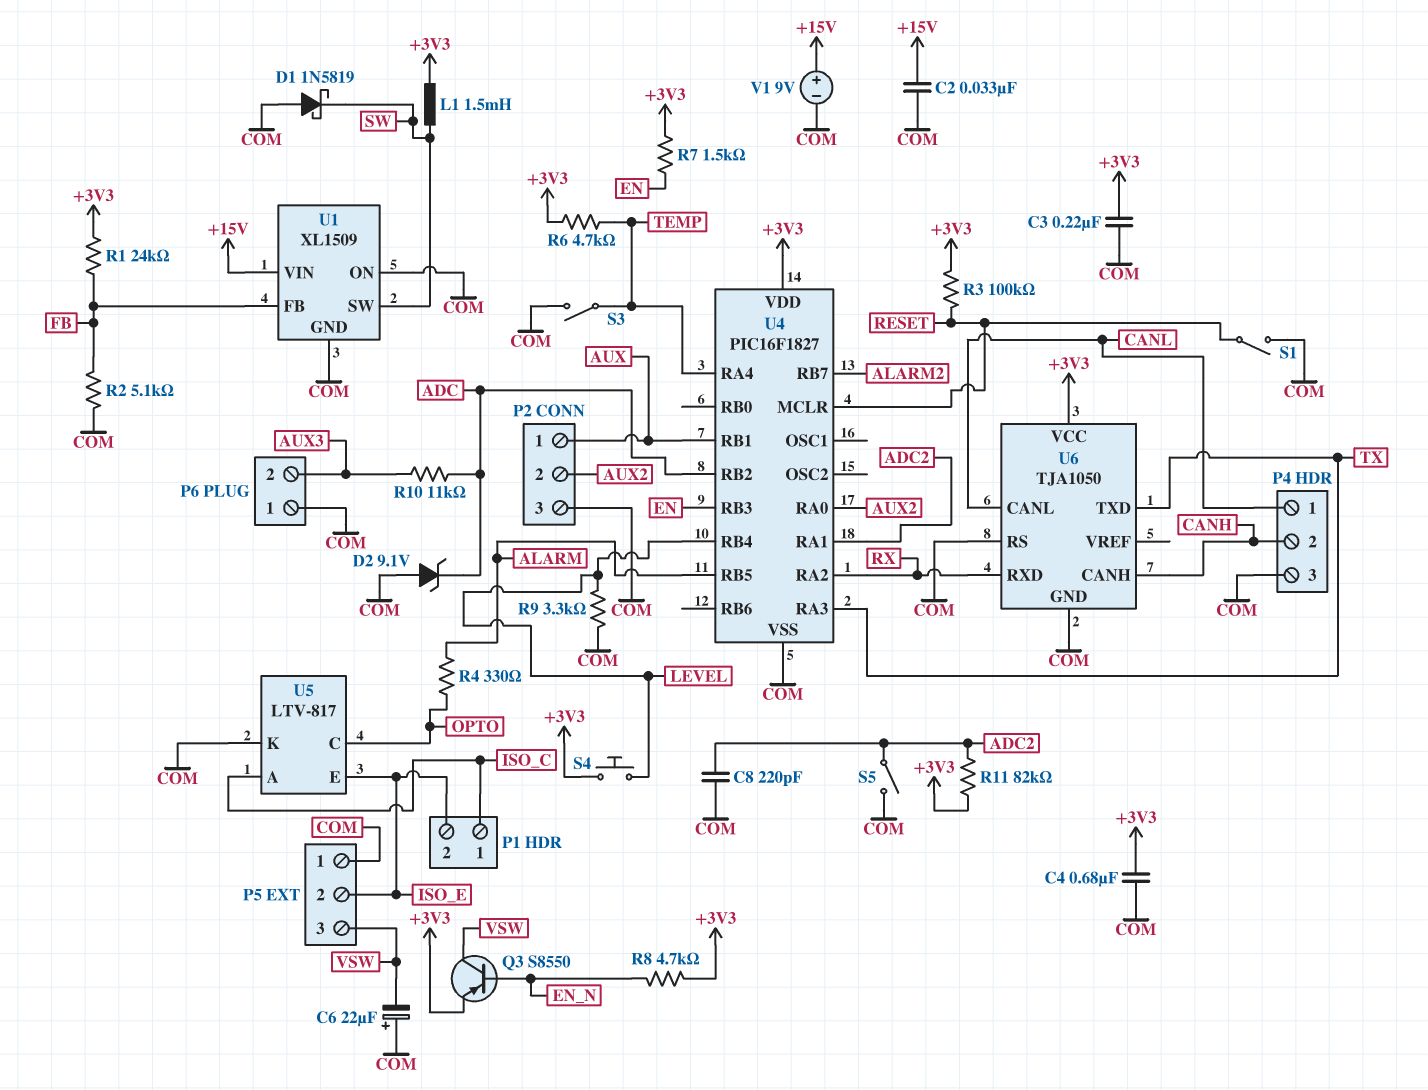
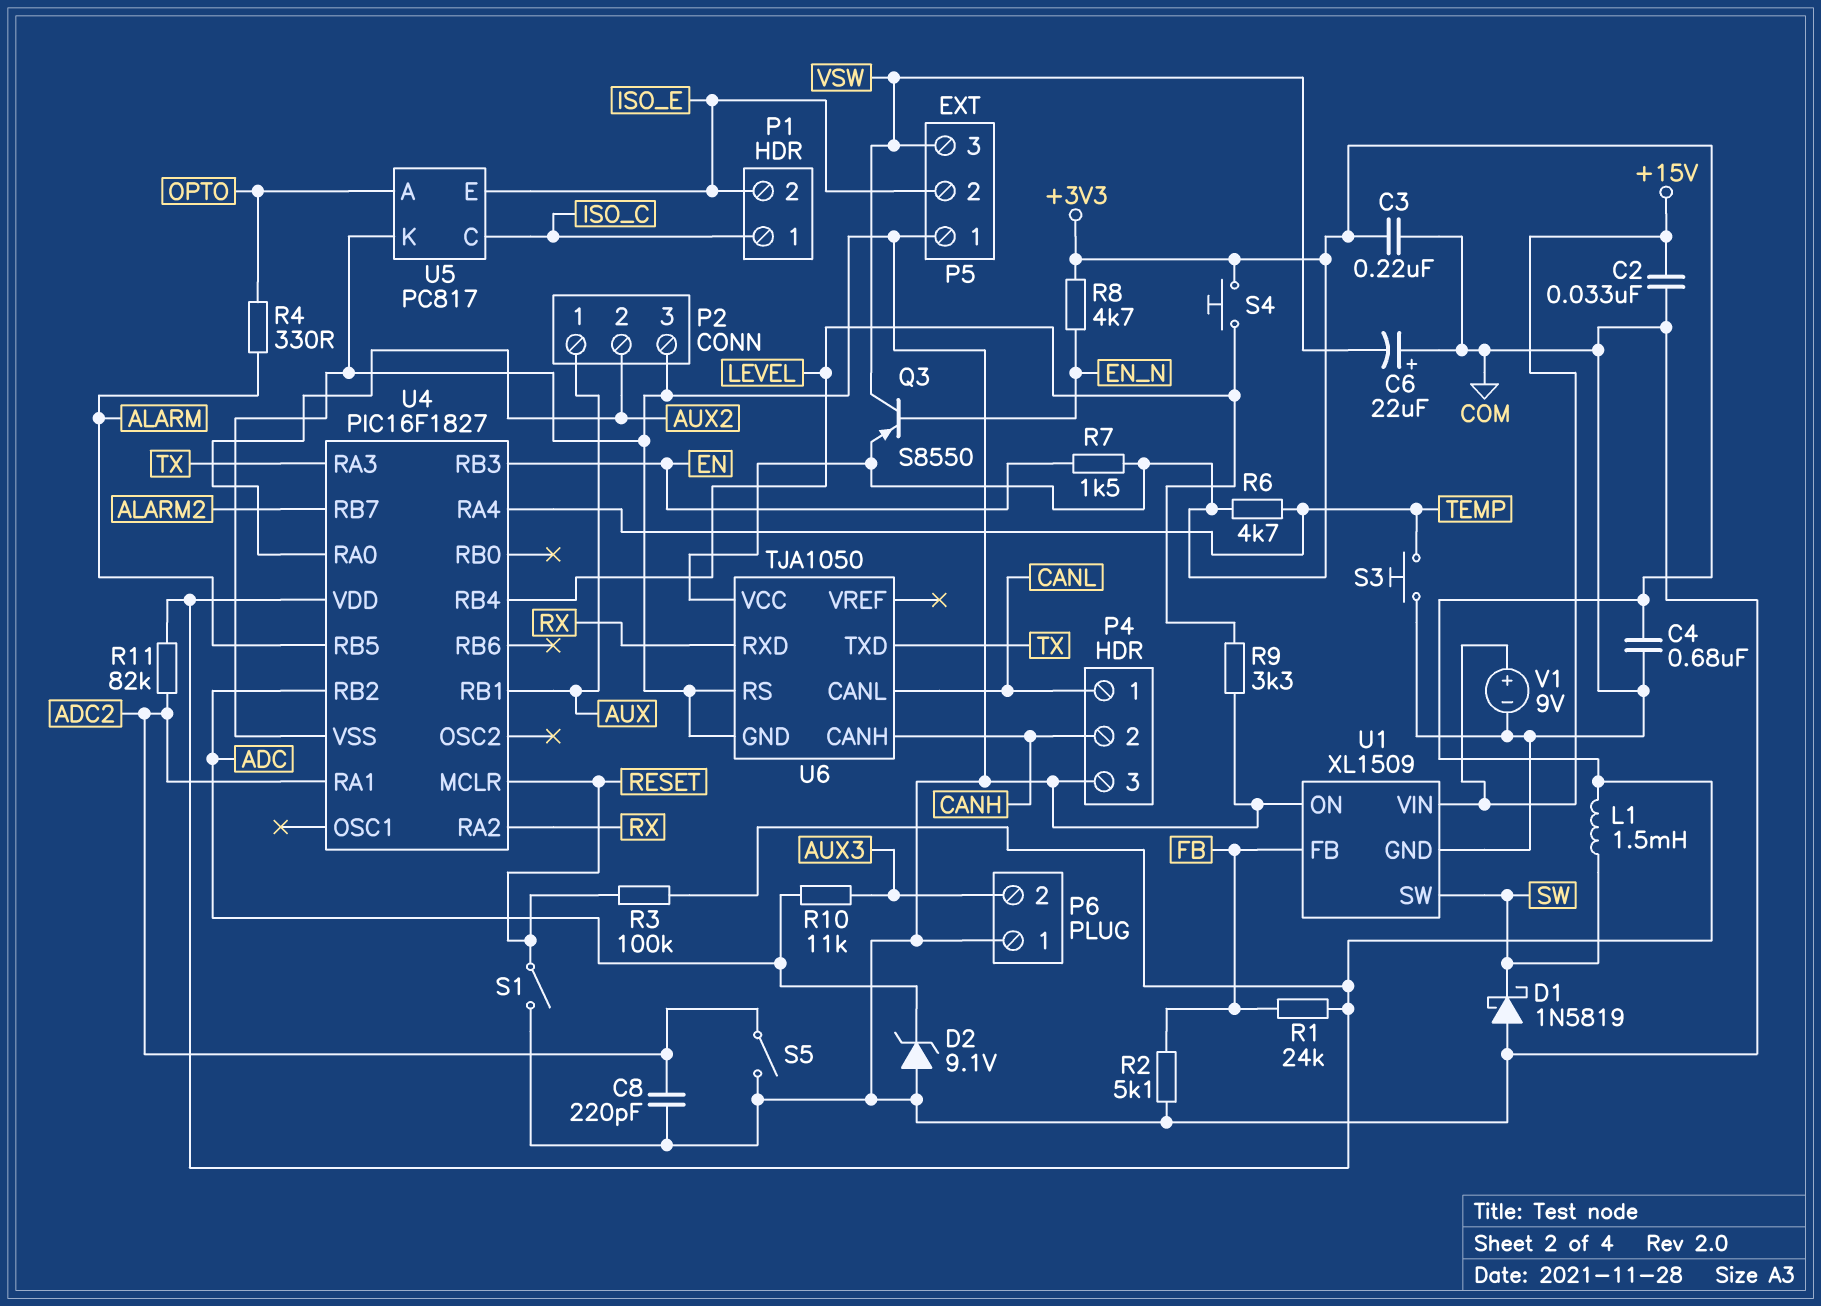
S3: switch (COM, TEMP) -> button (COM, TEMP)
U5: LTV-817 -> PC817
U5 pin A: ISO_C -> OPTO
U5 pin C: OPTO -> ISO_C

